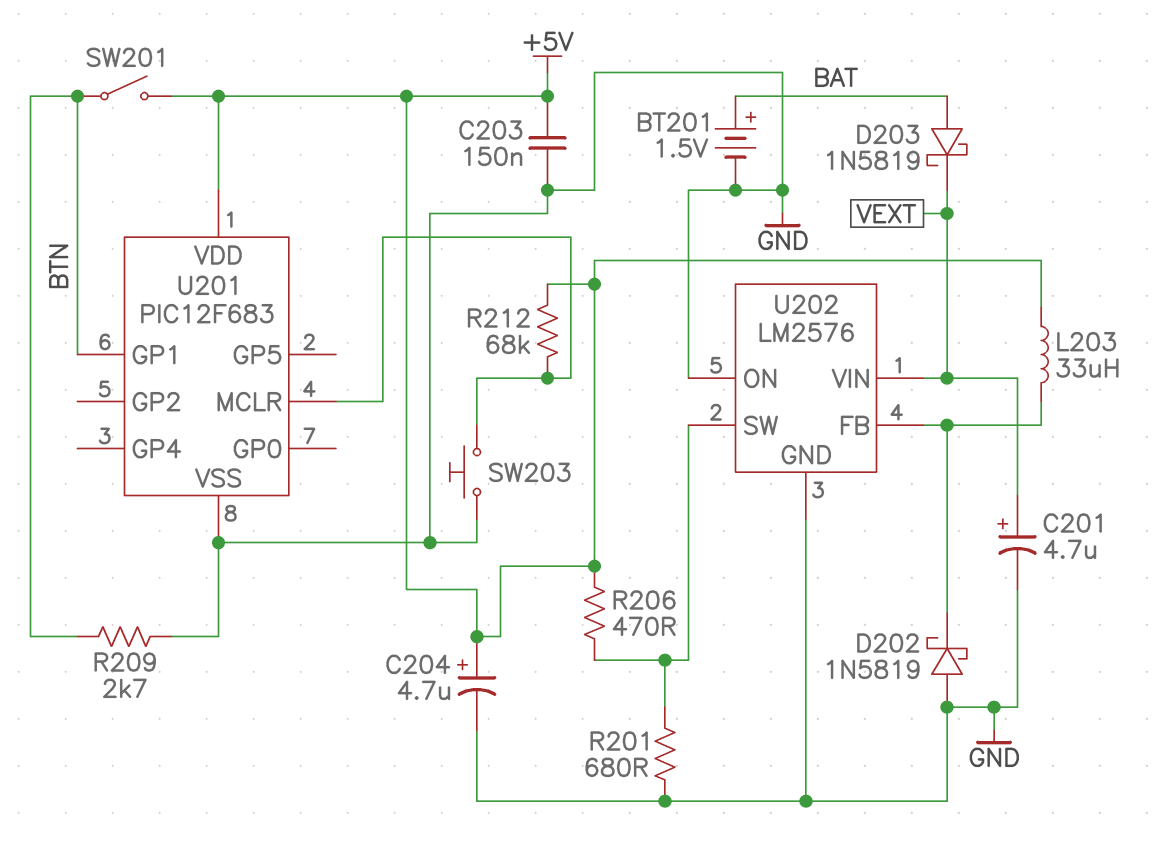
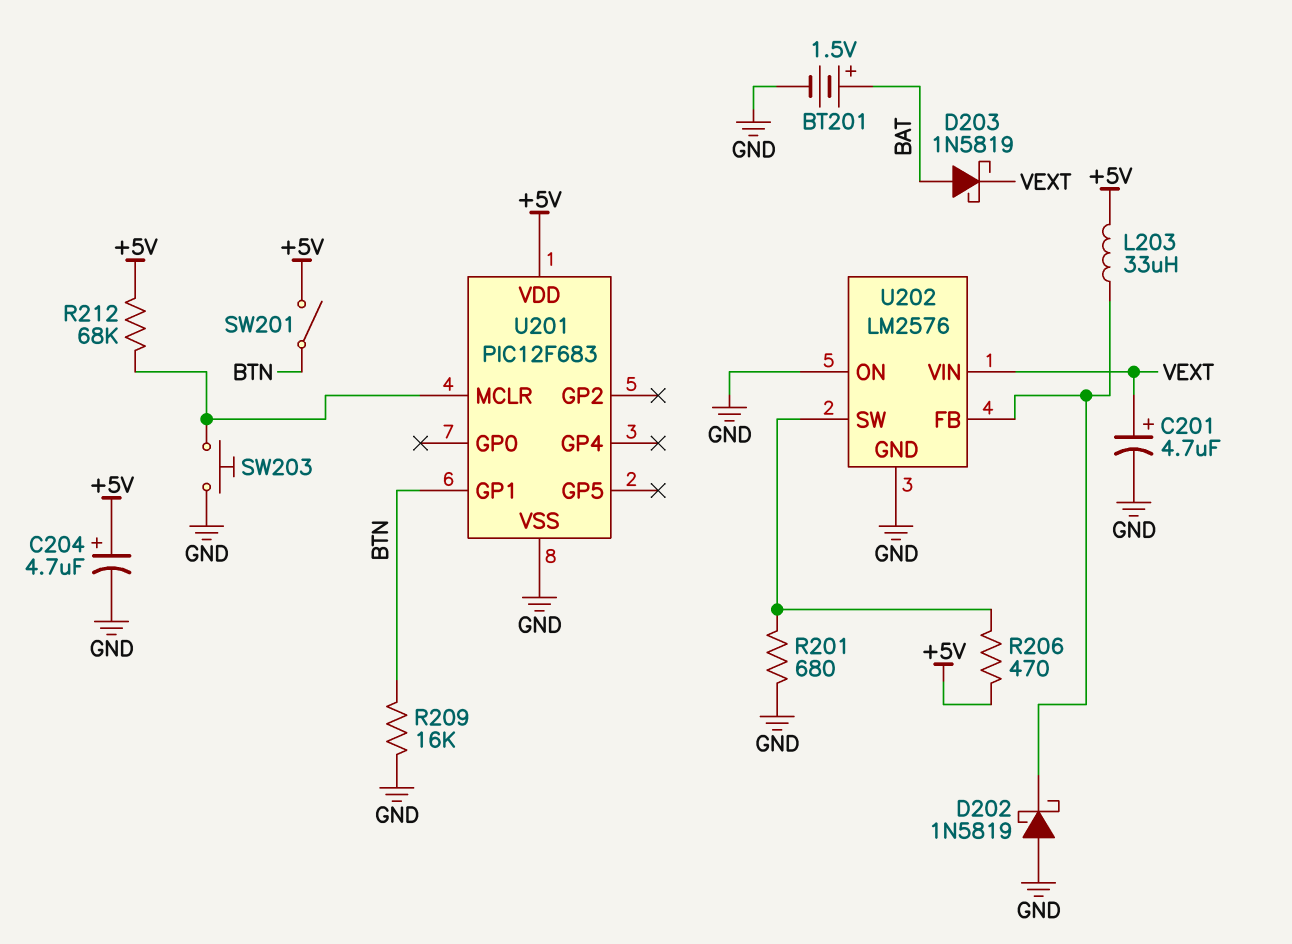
C203: 150nF (+5V, GND) -> none
R209: 2.7k (BTN, GND) -> 16k (BTN, GND)

